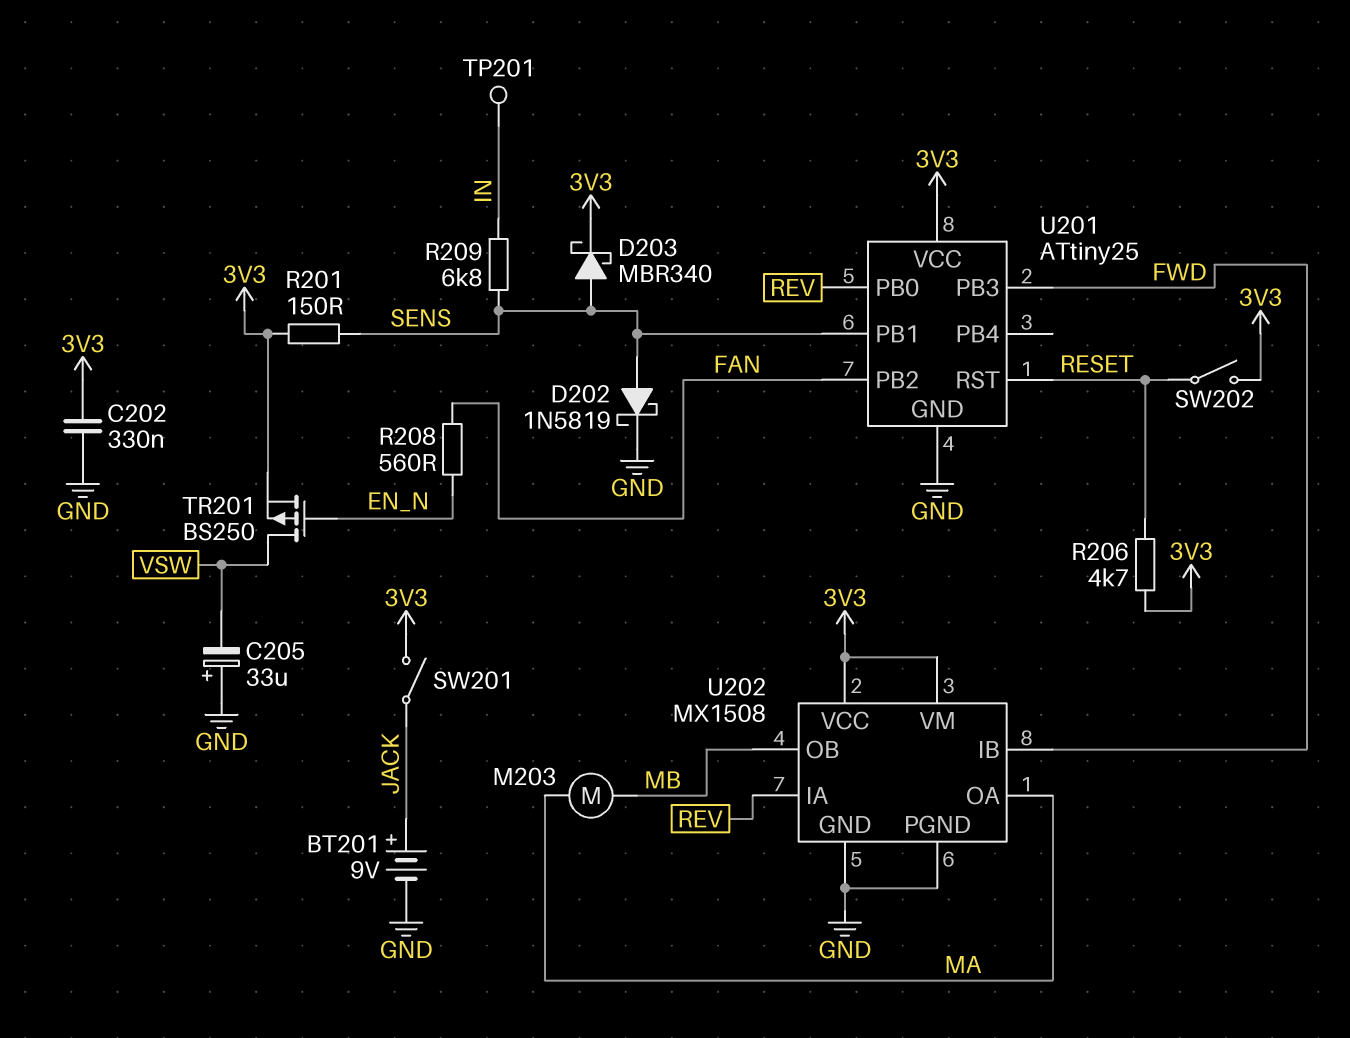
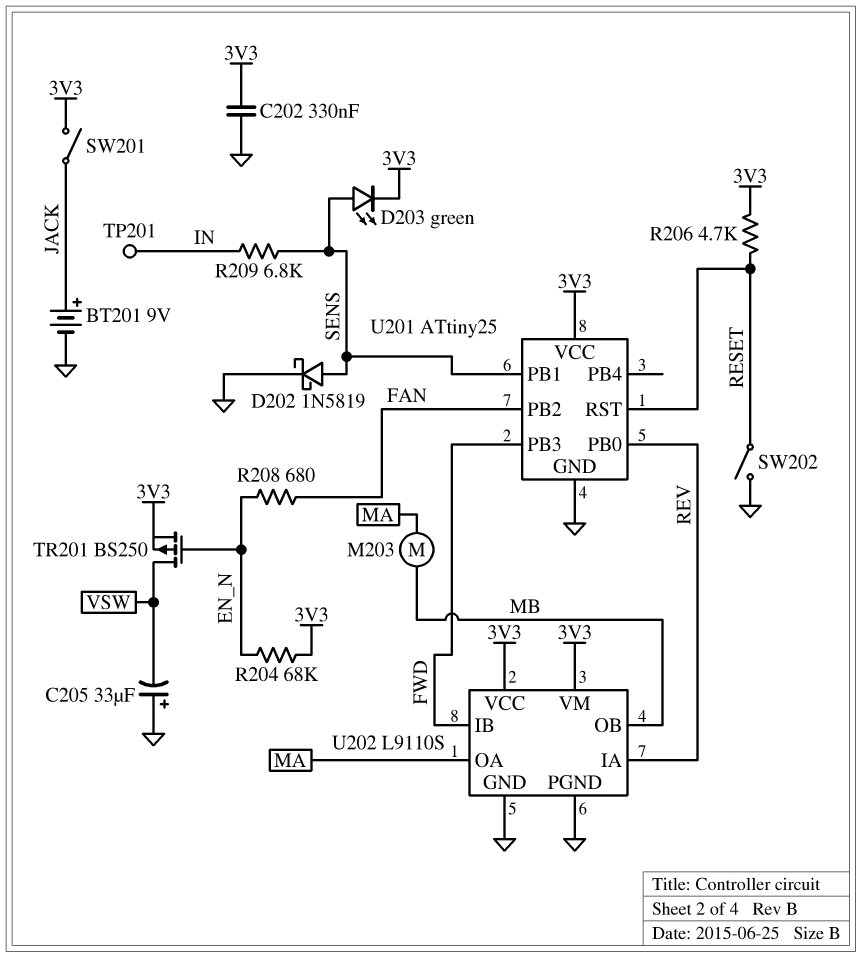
D203: schottky MBR340 (A SENS, K 3V3) -> LED green (A SENS, K 3V3)
R201: 150 (3V3, SENS) -> none
R204: none -> 68k (3V3, EN_N)
R208: 560 (EN_N, FAN) -> 680 (EN_N, FAN)
SW202: switch (3V3, RESET) -> switch (GND, RESET)
U202: MX1508 -> L9110S

